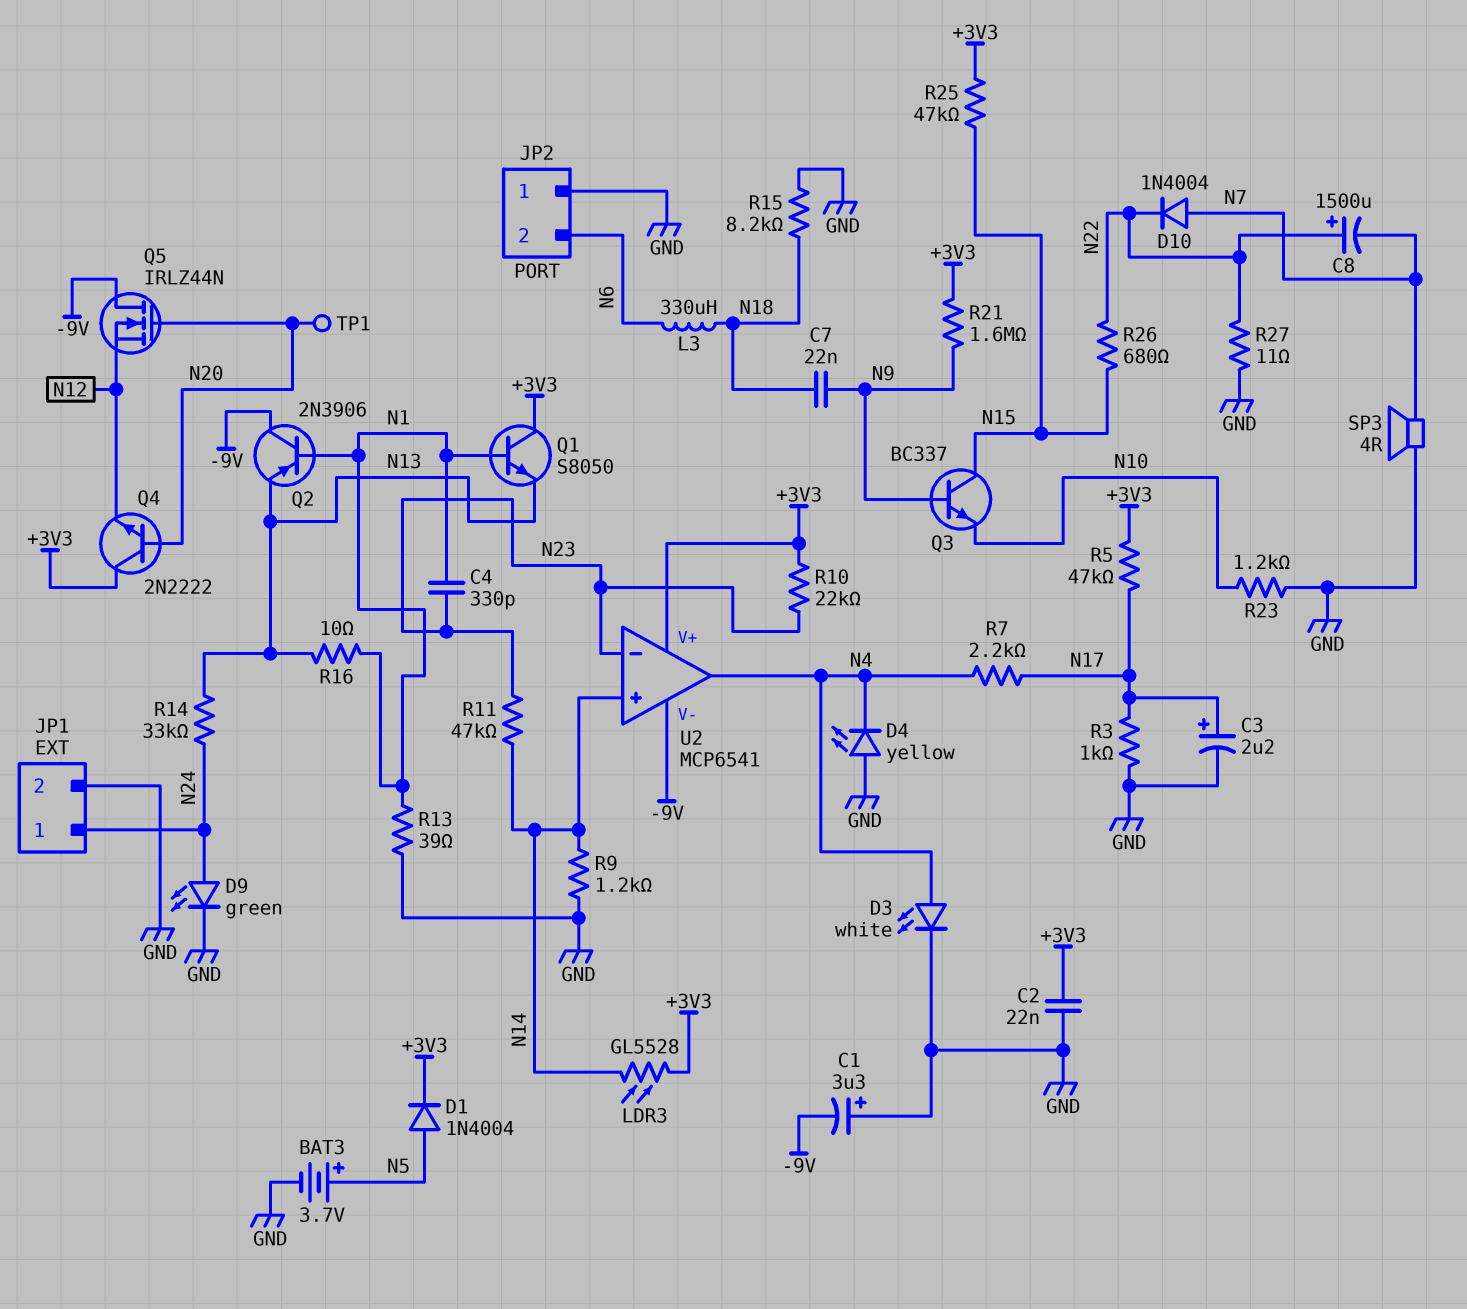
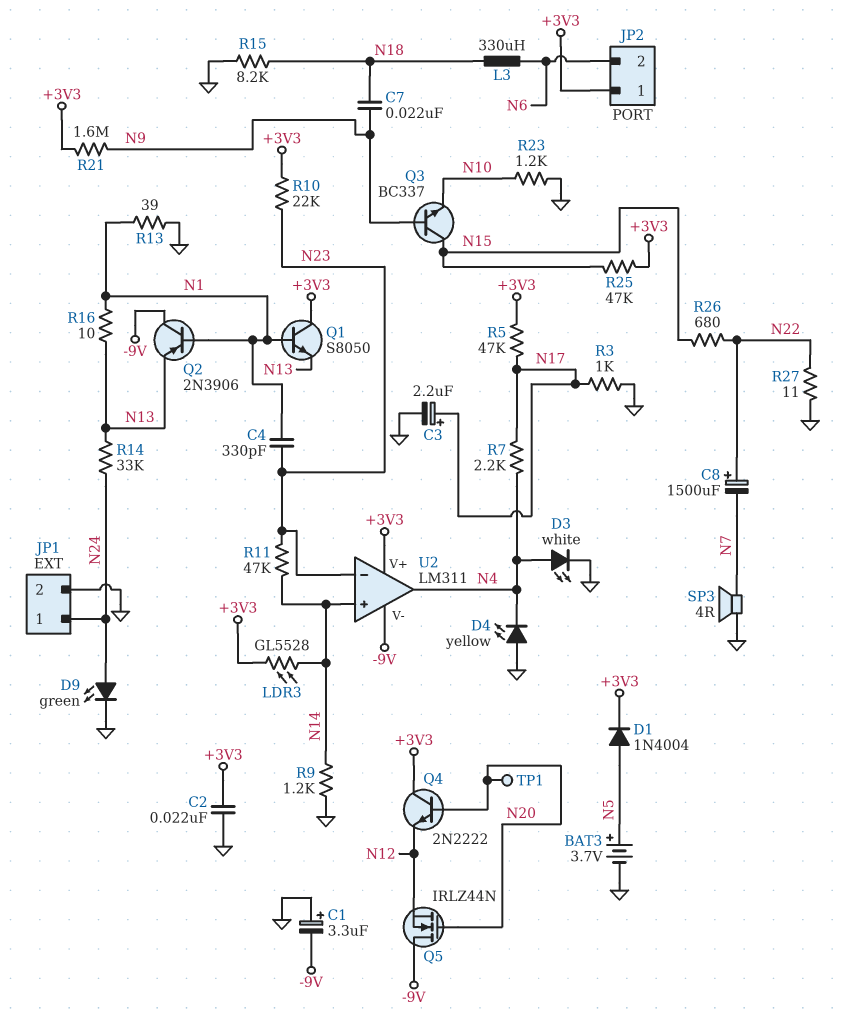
D10: diode 1N4004 (A N7, K N22) -> none
JP2 pin 1: GND -> +3V3
U2: MCP6541 -> LM311

